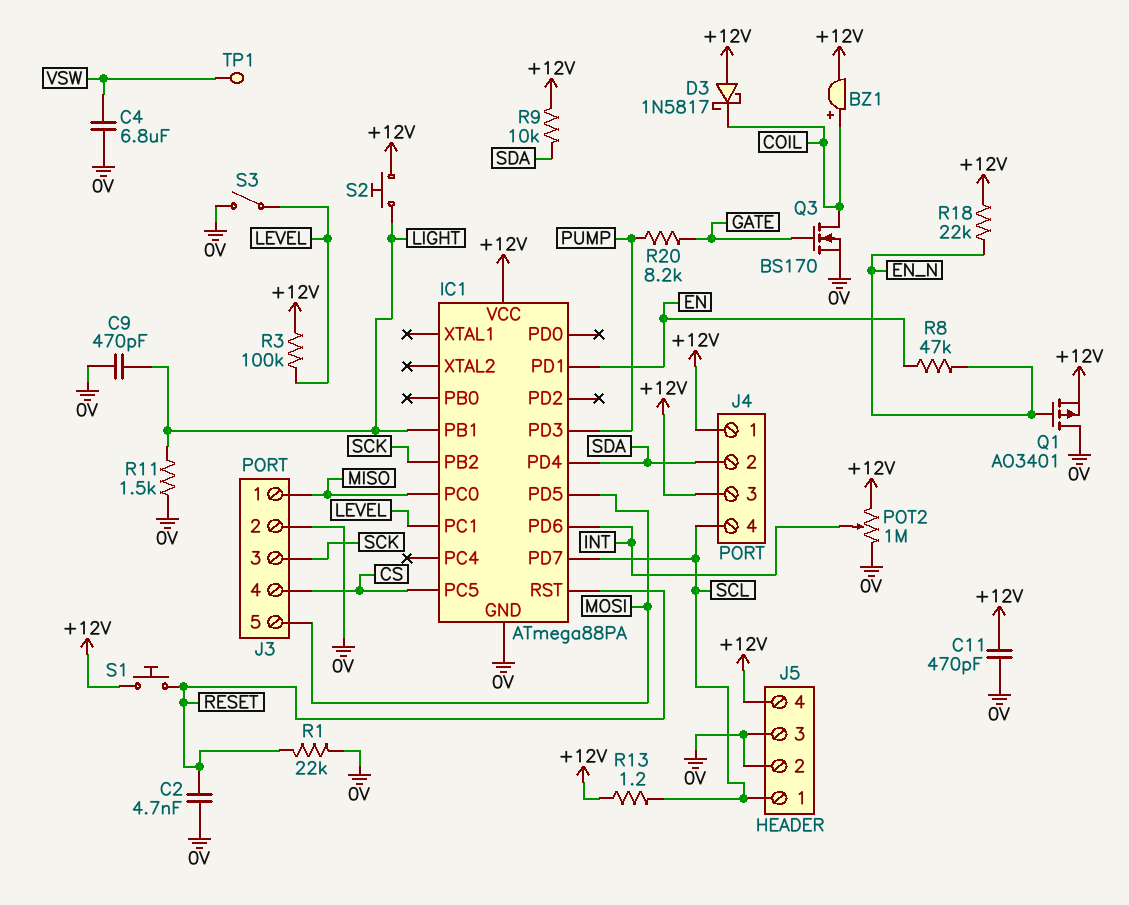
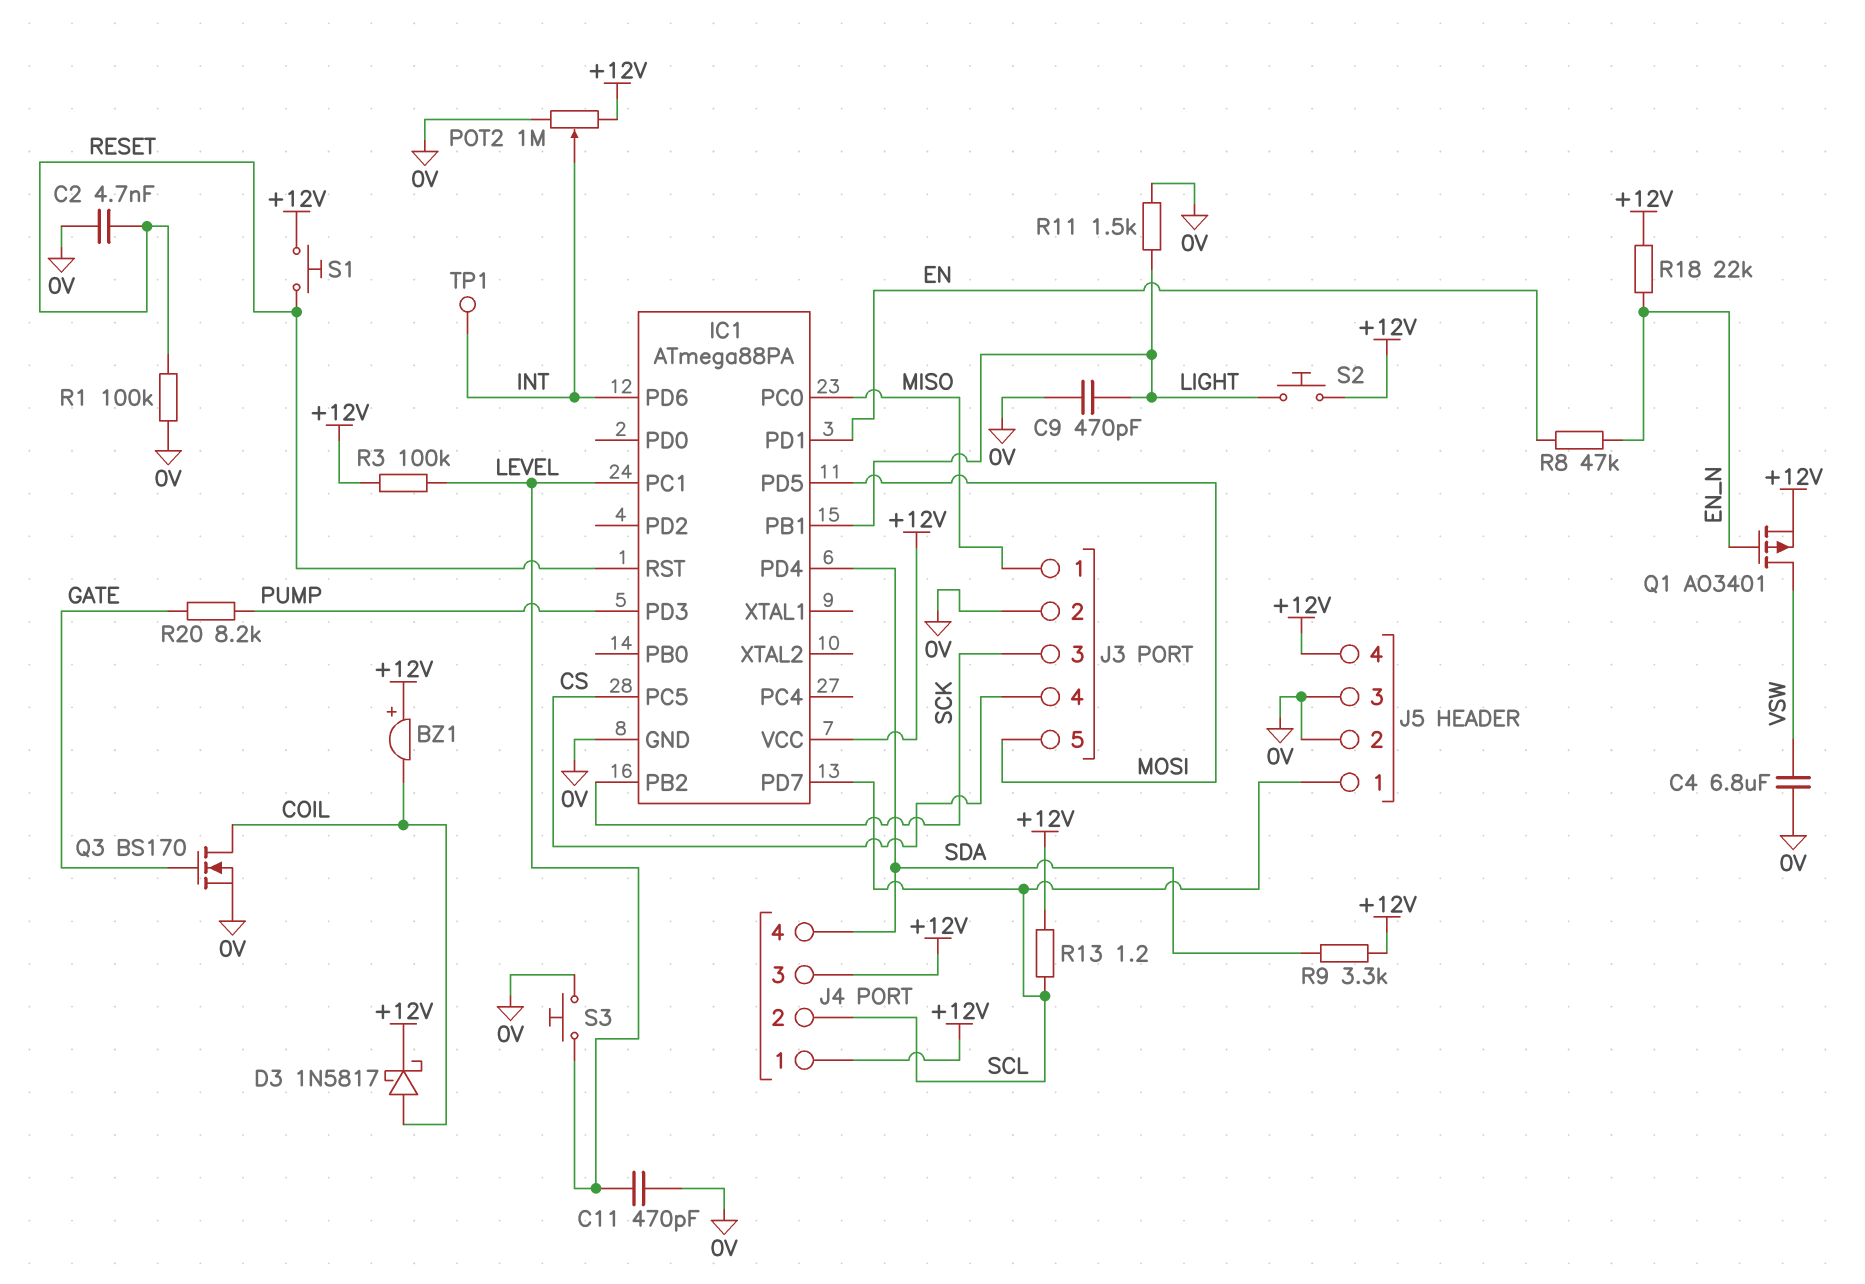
BZ1: buzzer (plus COIL, minus +12V) -> buzzer (plus +12V, minus COIL)
C11: 470pF (+12V, 0V) -> 470pF (0V, LEVEL)
D3: schottky 1N5817 (A +12V, K COIL) -> schottky 1N5817 (A COIL, K +12V)
J4 pin 2: SDA -> SCL
J4 pin 4: SCL -> SDA
Q1: PMOS AO3401 (G EN_N, D 0V, S +12V) -> PMOS AO3401 (G EN_N, D VSW, S +12V)
R1: 22k (0V, RESET) -> 100k (0V, RESET)
R9: 10k (+12V, SDA) -> 3.3k (+12V, SDA)
S3: switch (0V, LEVEL) -> button (0V, LEVEL)
TP1: test point (VSW) -> test point (INT)

